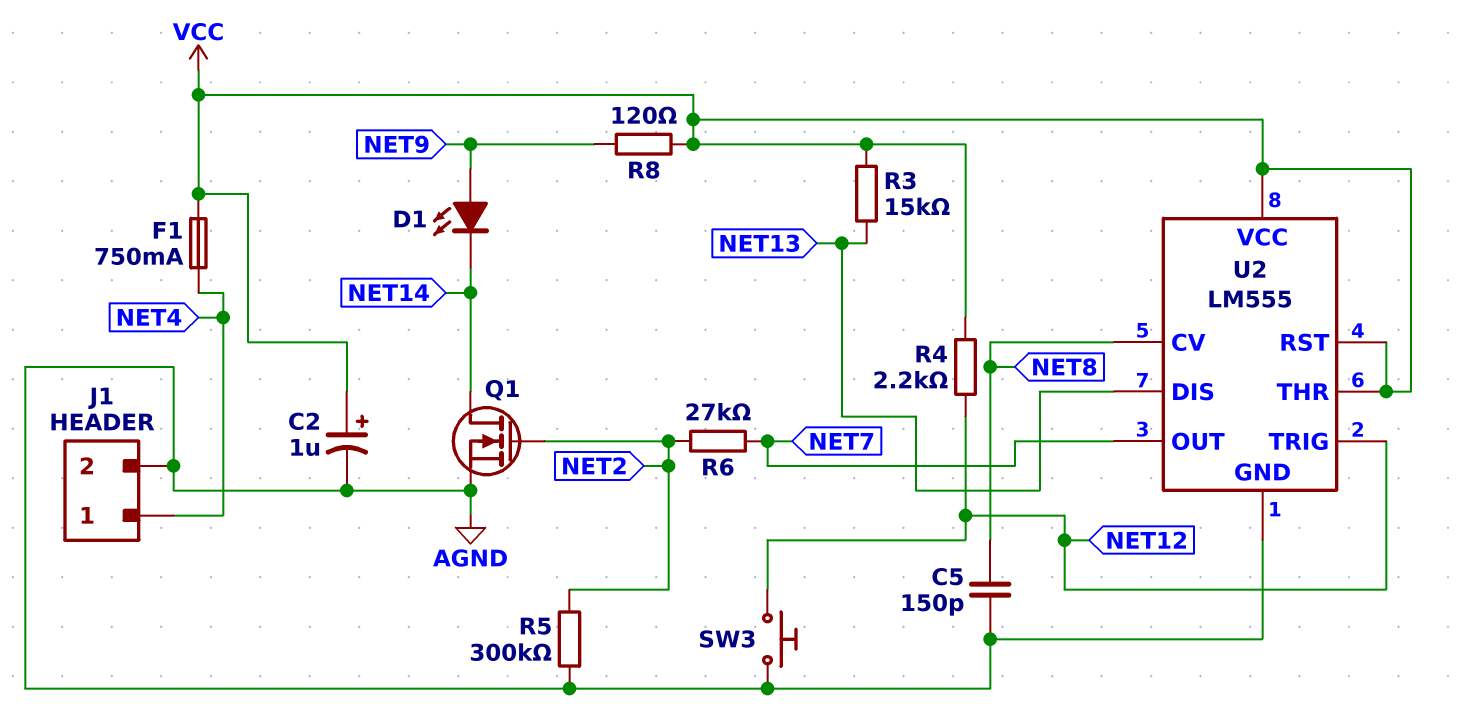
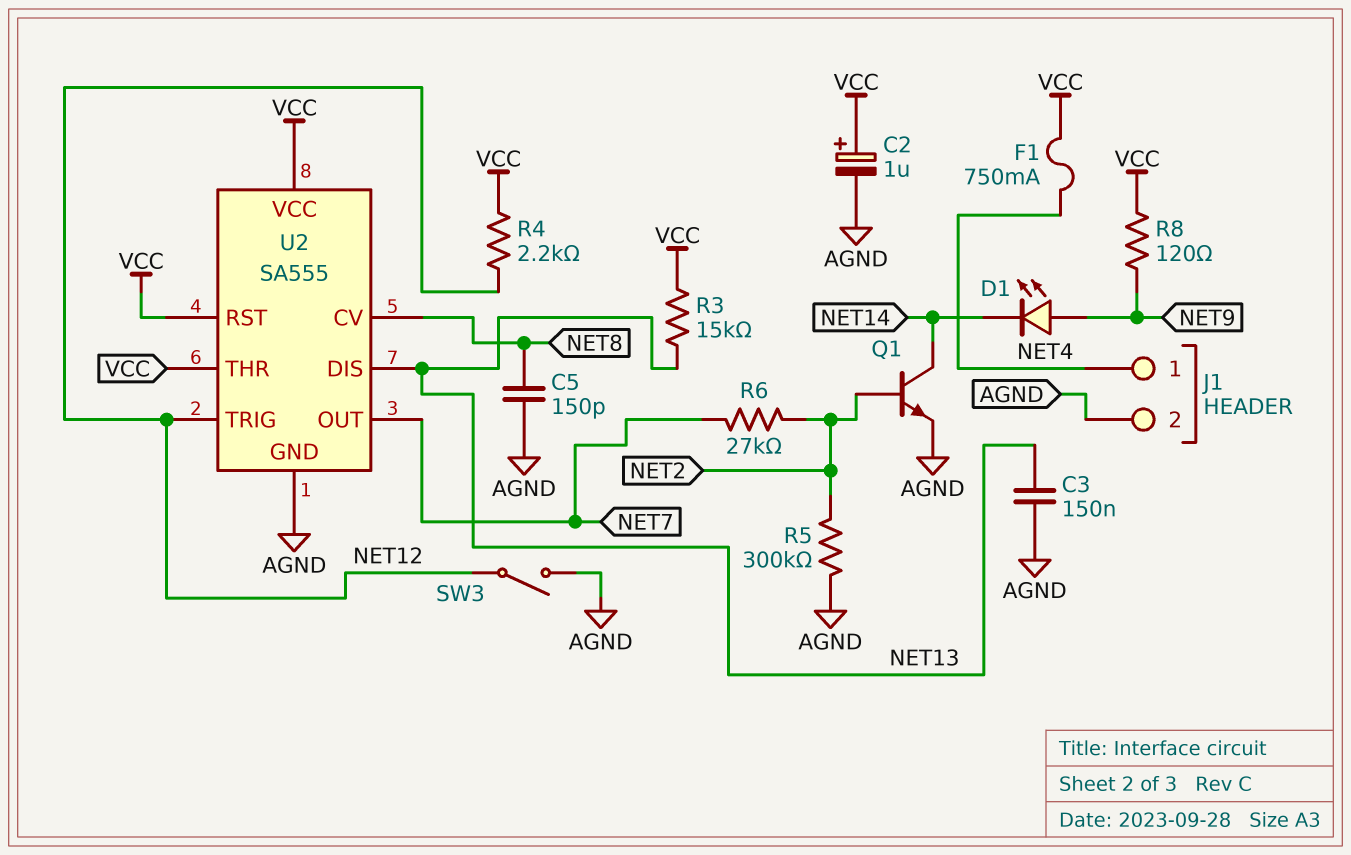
C3: none -> 150nF (AGND, NET13)
Q1: NMOS (G NET2, D NET14, S AGND) -> NPN (B NET2, C NET14, E AGND)
SW3: button (AGND, NET12) -> switch (AGND, NET12)
U2: LM555 -> SA555

